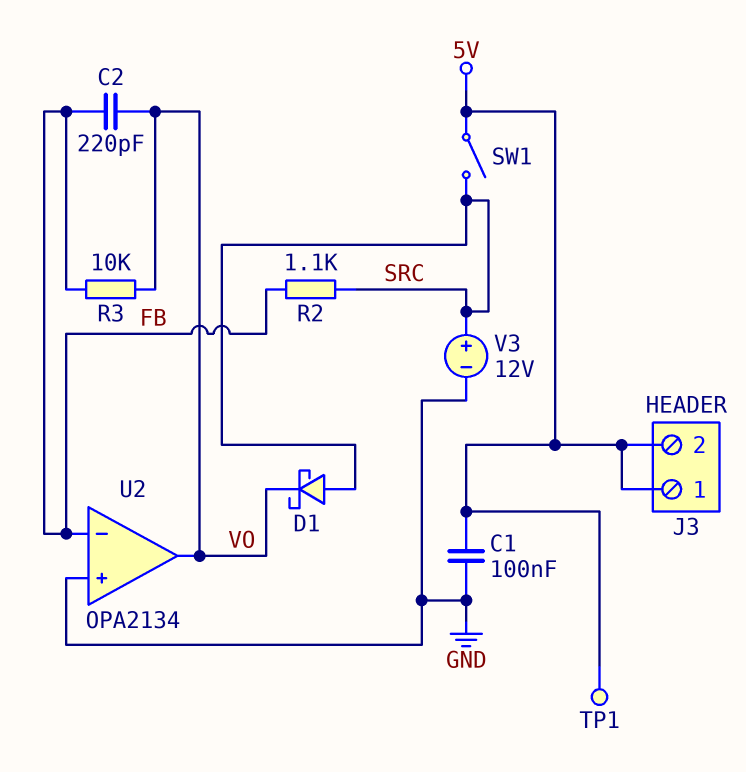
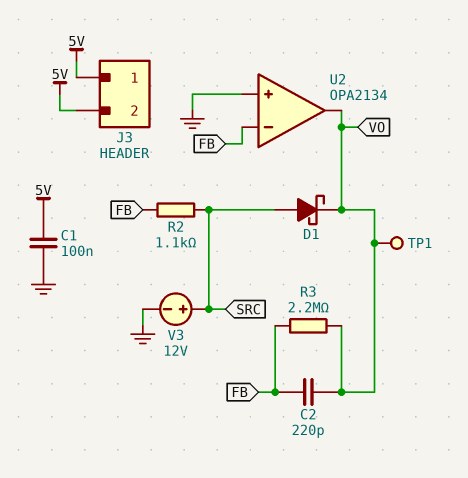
R3: 10k (FB, VO) -> 2.2M (FB, VO)
SW1: switch (5V, SRC) -> none
TP1: test point (5V) -> test point (VO)

